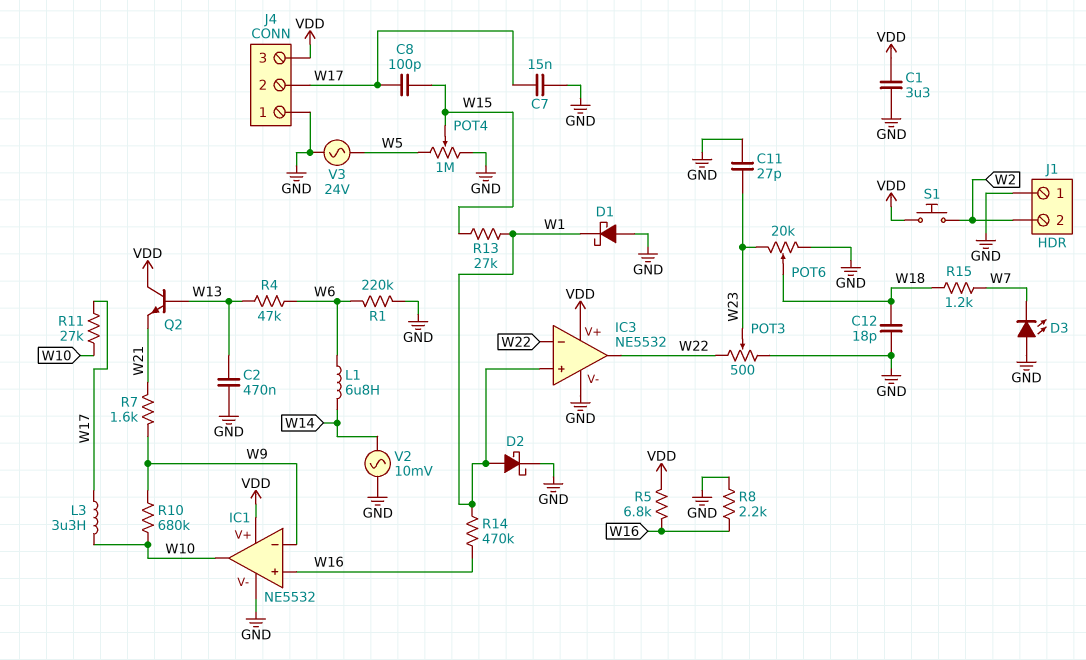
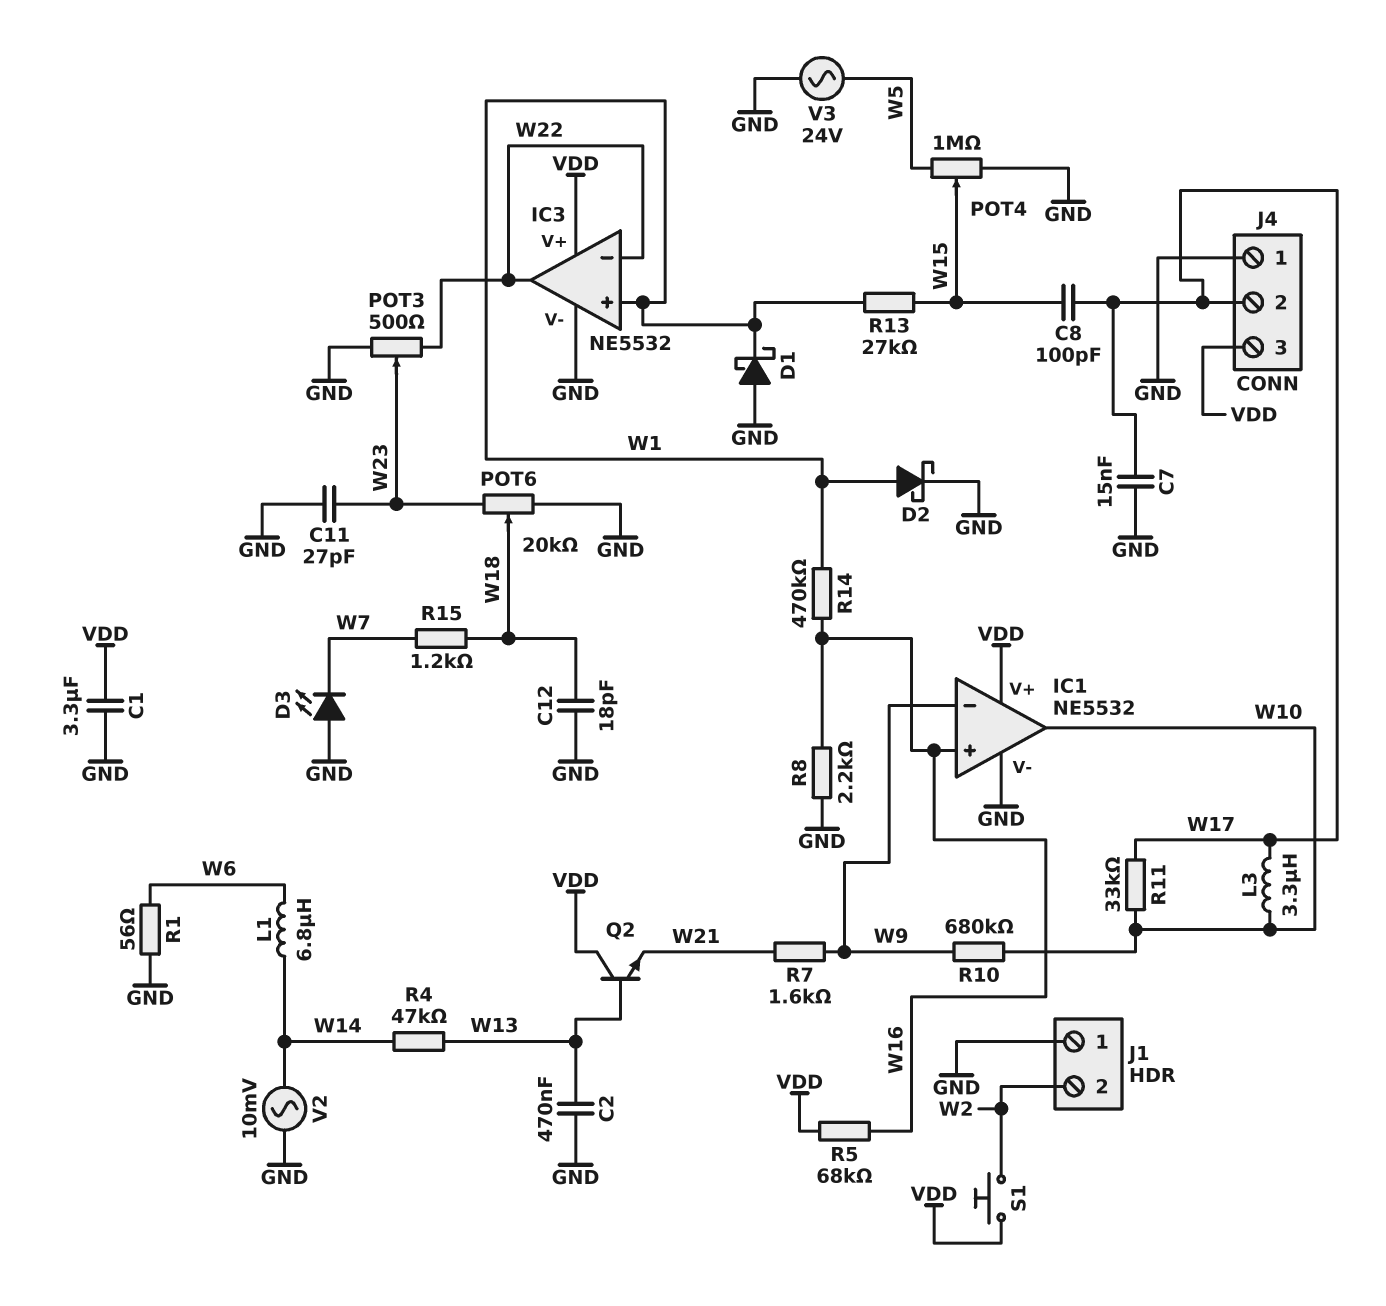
R1: 220k (GND, W6) -> 56 (GND, W6)
R4: 47k (W6, W13) -> 47k (W13, W14)
R5: 6.8k (VDD, W16) -> 68k (VDD, W16)
R11: 27k (W10, W17) -> 33k (W10, W17)

